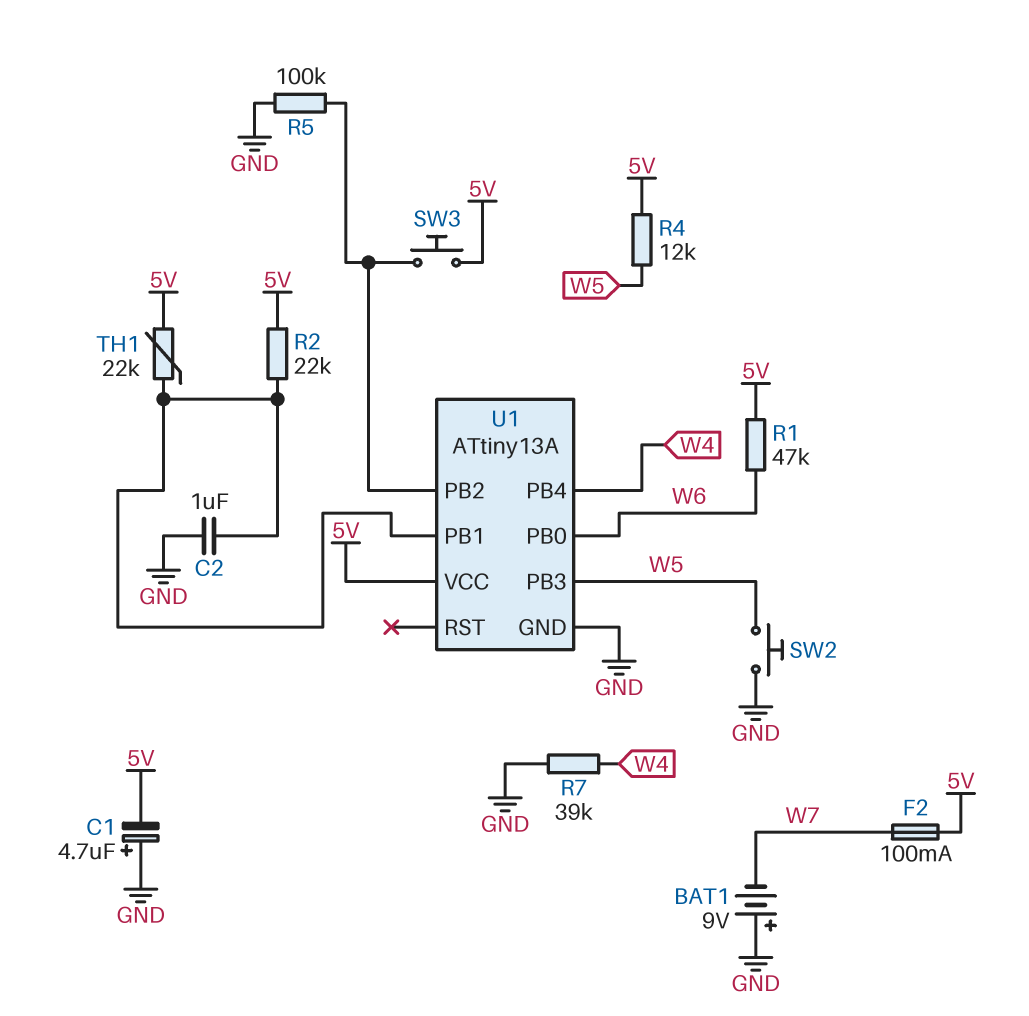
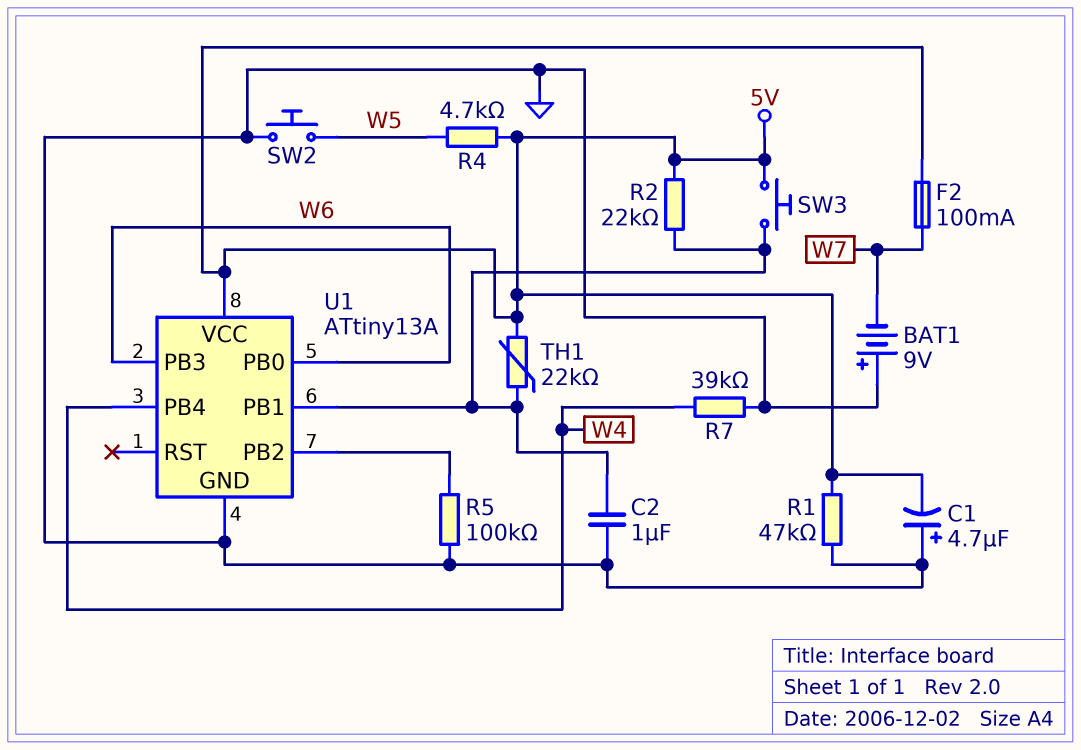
R1: 47k (5V, W6) -> 47k (5V, GND)
R4: 12k (5V, W5) -> 4.7k (5V, W5)
SW3: button (5V, U1/PB2) -> button (5V, U1/PB1)
U1 pin PB3: W5 -> W6

